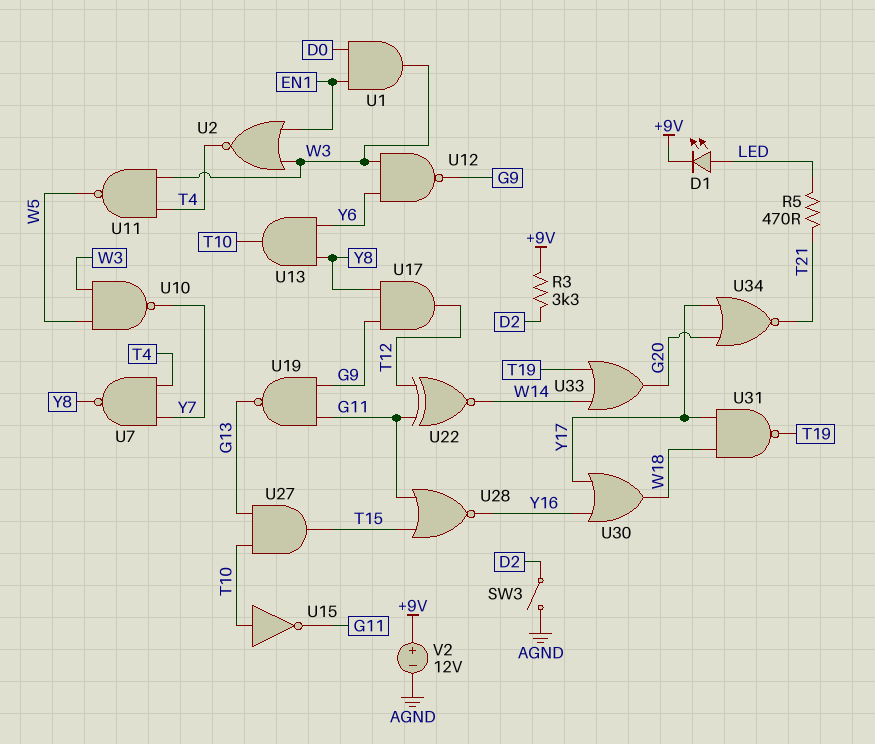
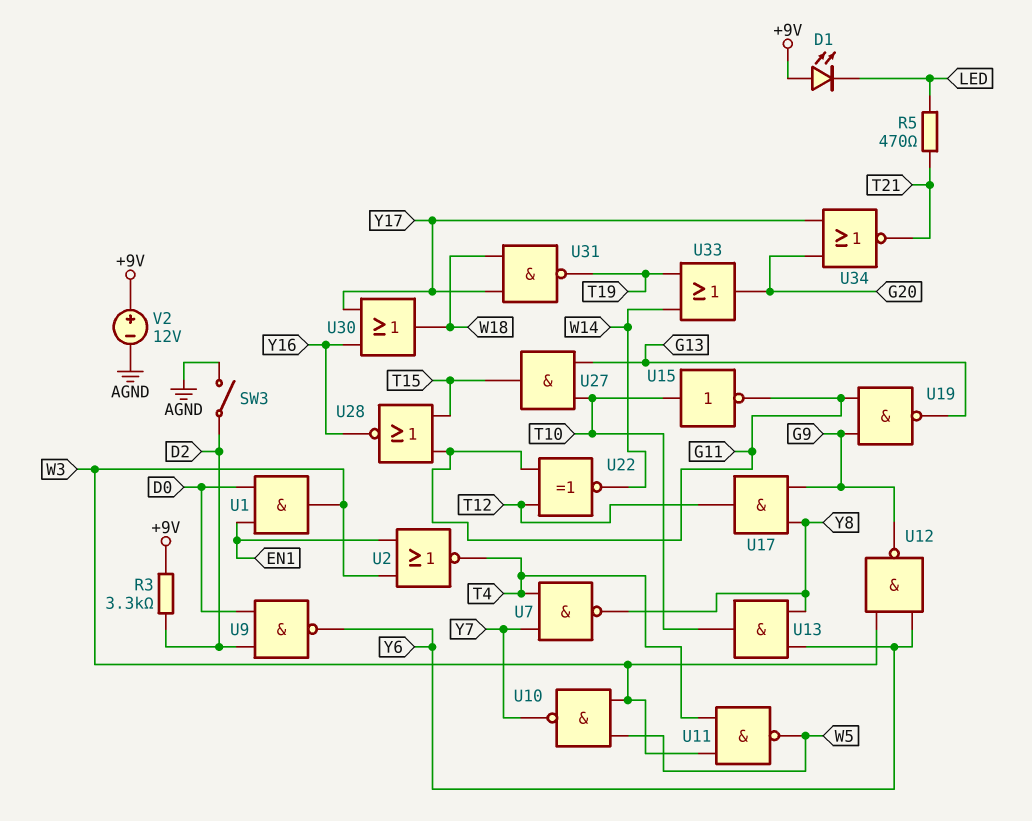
D1: LED (A LED, K +9V) -> LED (A +9V, K LED)
U9: none -> NAND (in D0, in D2, out Y6)

